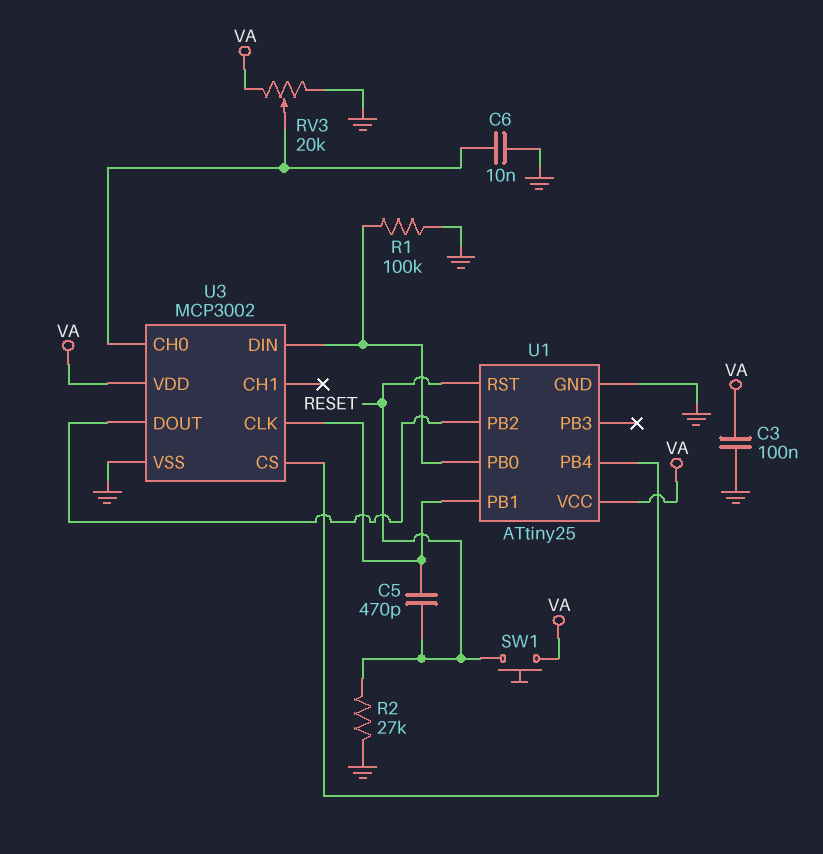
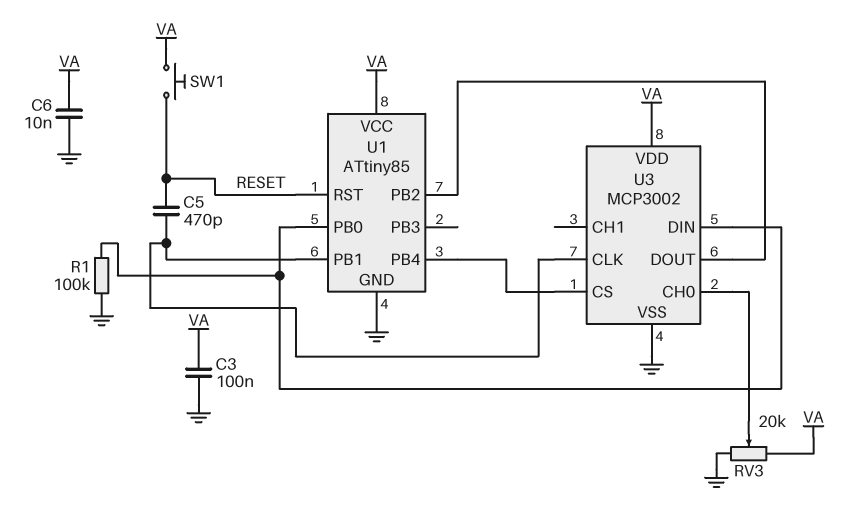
C6: 10nF (GND, U3/CH0) -> 10nF (GND, VA)
R2: 27k (GND, RESET) -> none
U1: ATtiny25 -> ATtiny85

